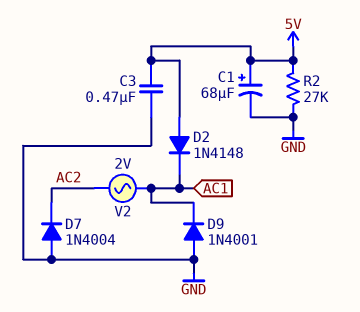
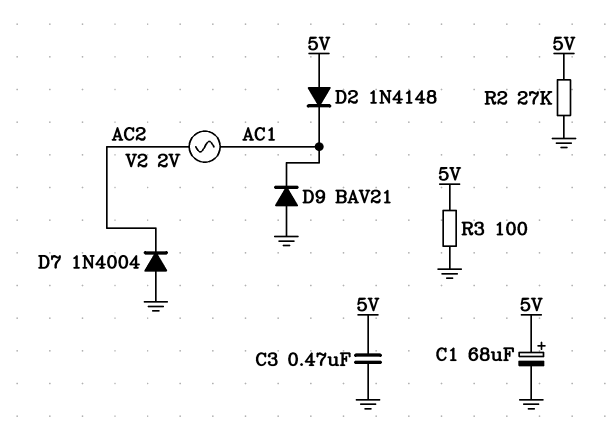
D9: diode 1N4001 (A GND, K AC1) -> diode BAV21 (A GND, K AC1)
R3: none -> 100 (5V, GND)

